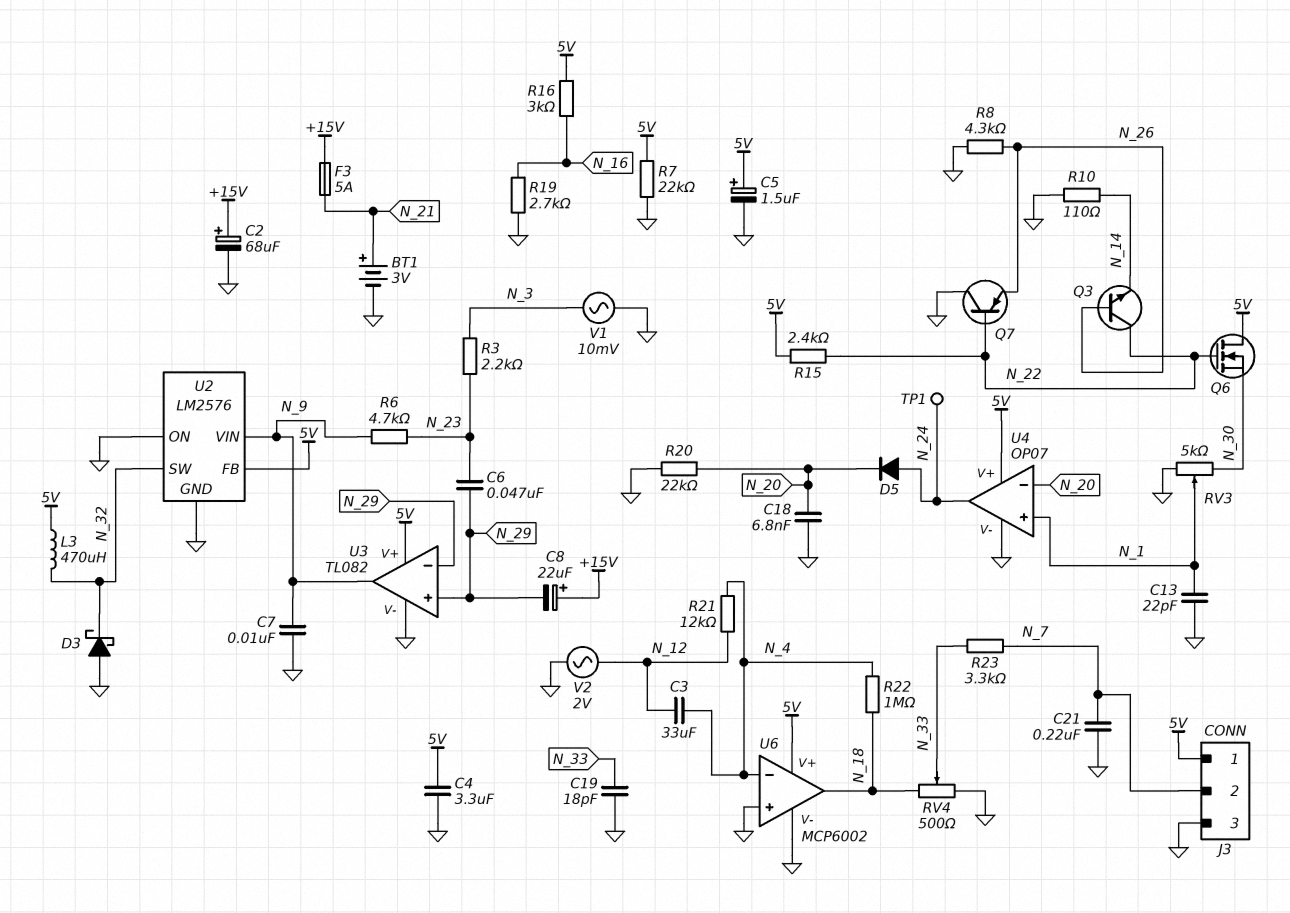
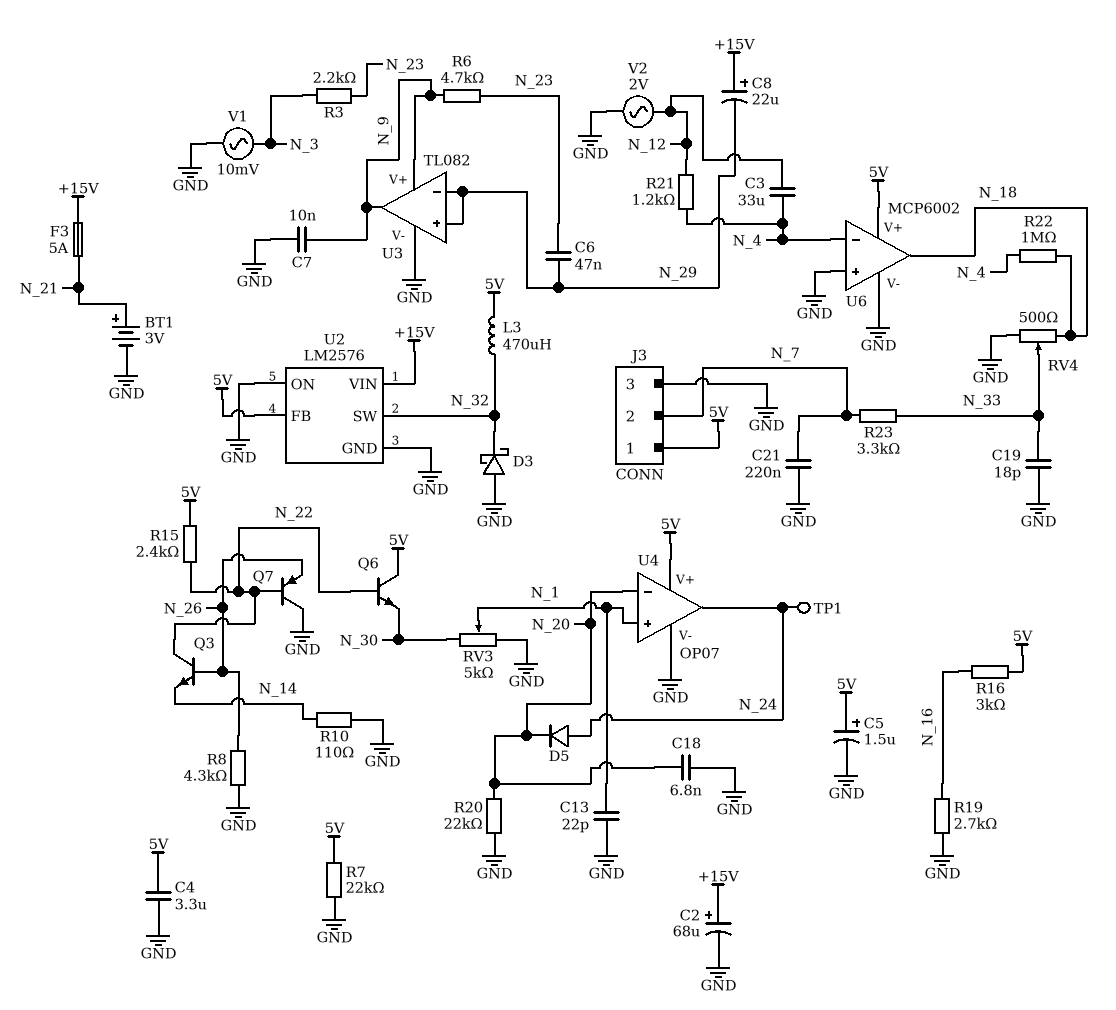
Q6: NMOS (G N_22, D 5V, S N_30) -> NPN (B N_22, C 5V, E N_30)
R21: 12k (N_4, N_12) -> 1.2k (N_4, N_12)
U2 pin VIN: N_9 -> +15V
U3 pin V+: 5V -> N_9

